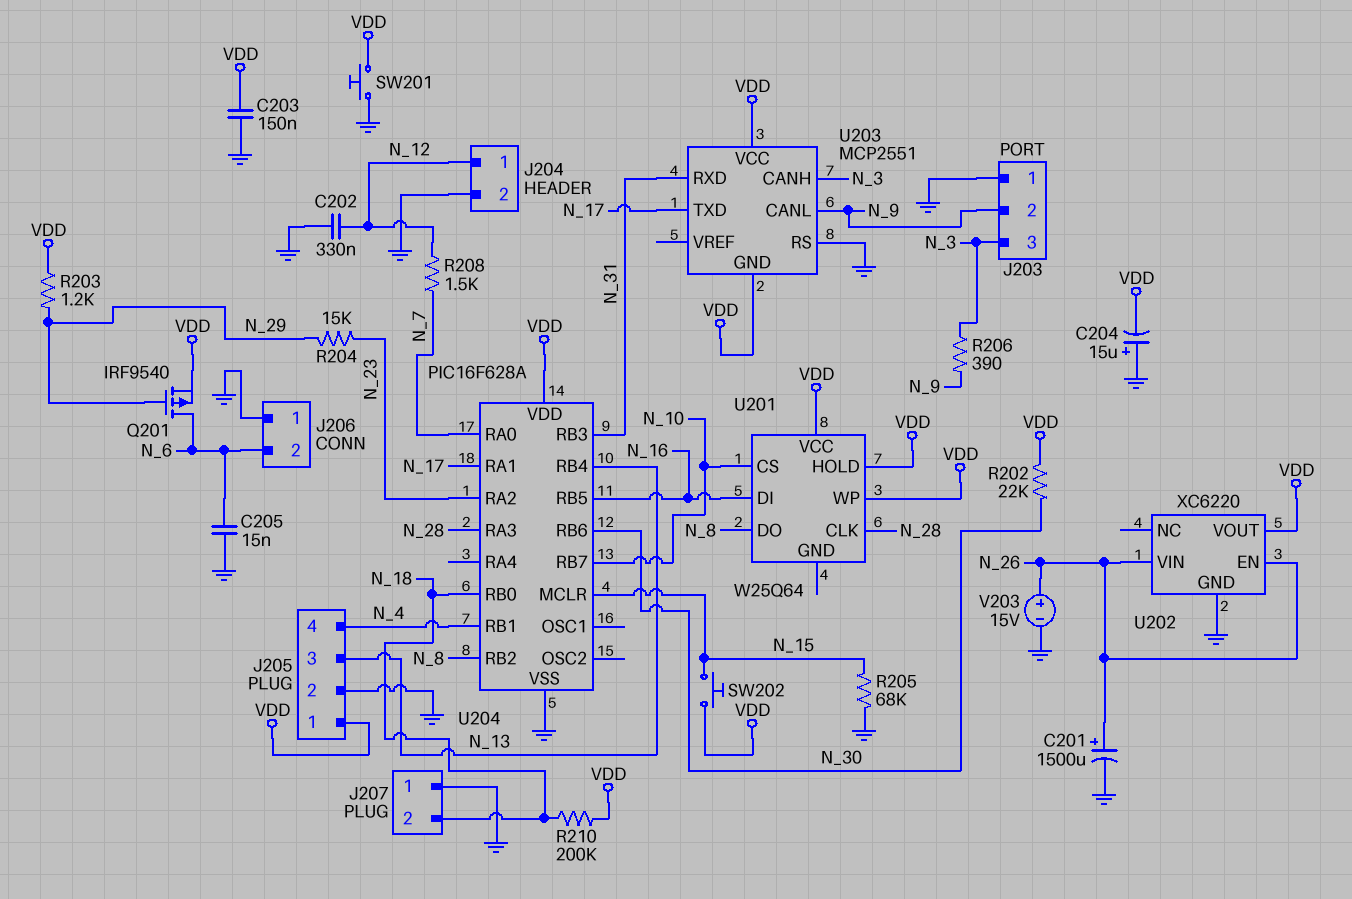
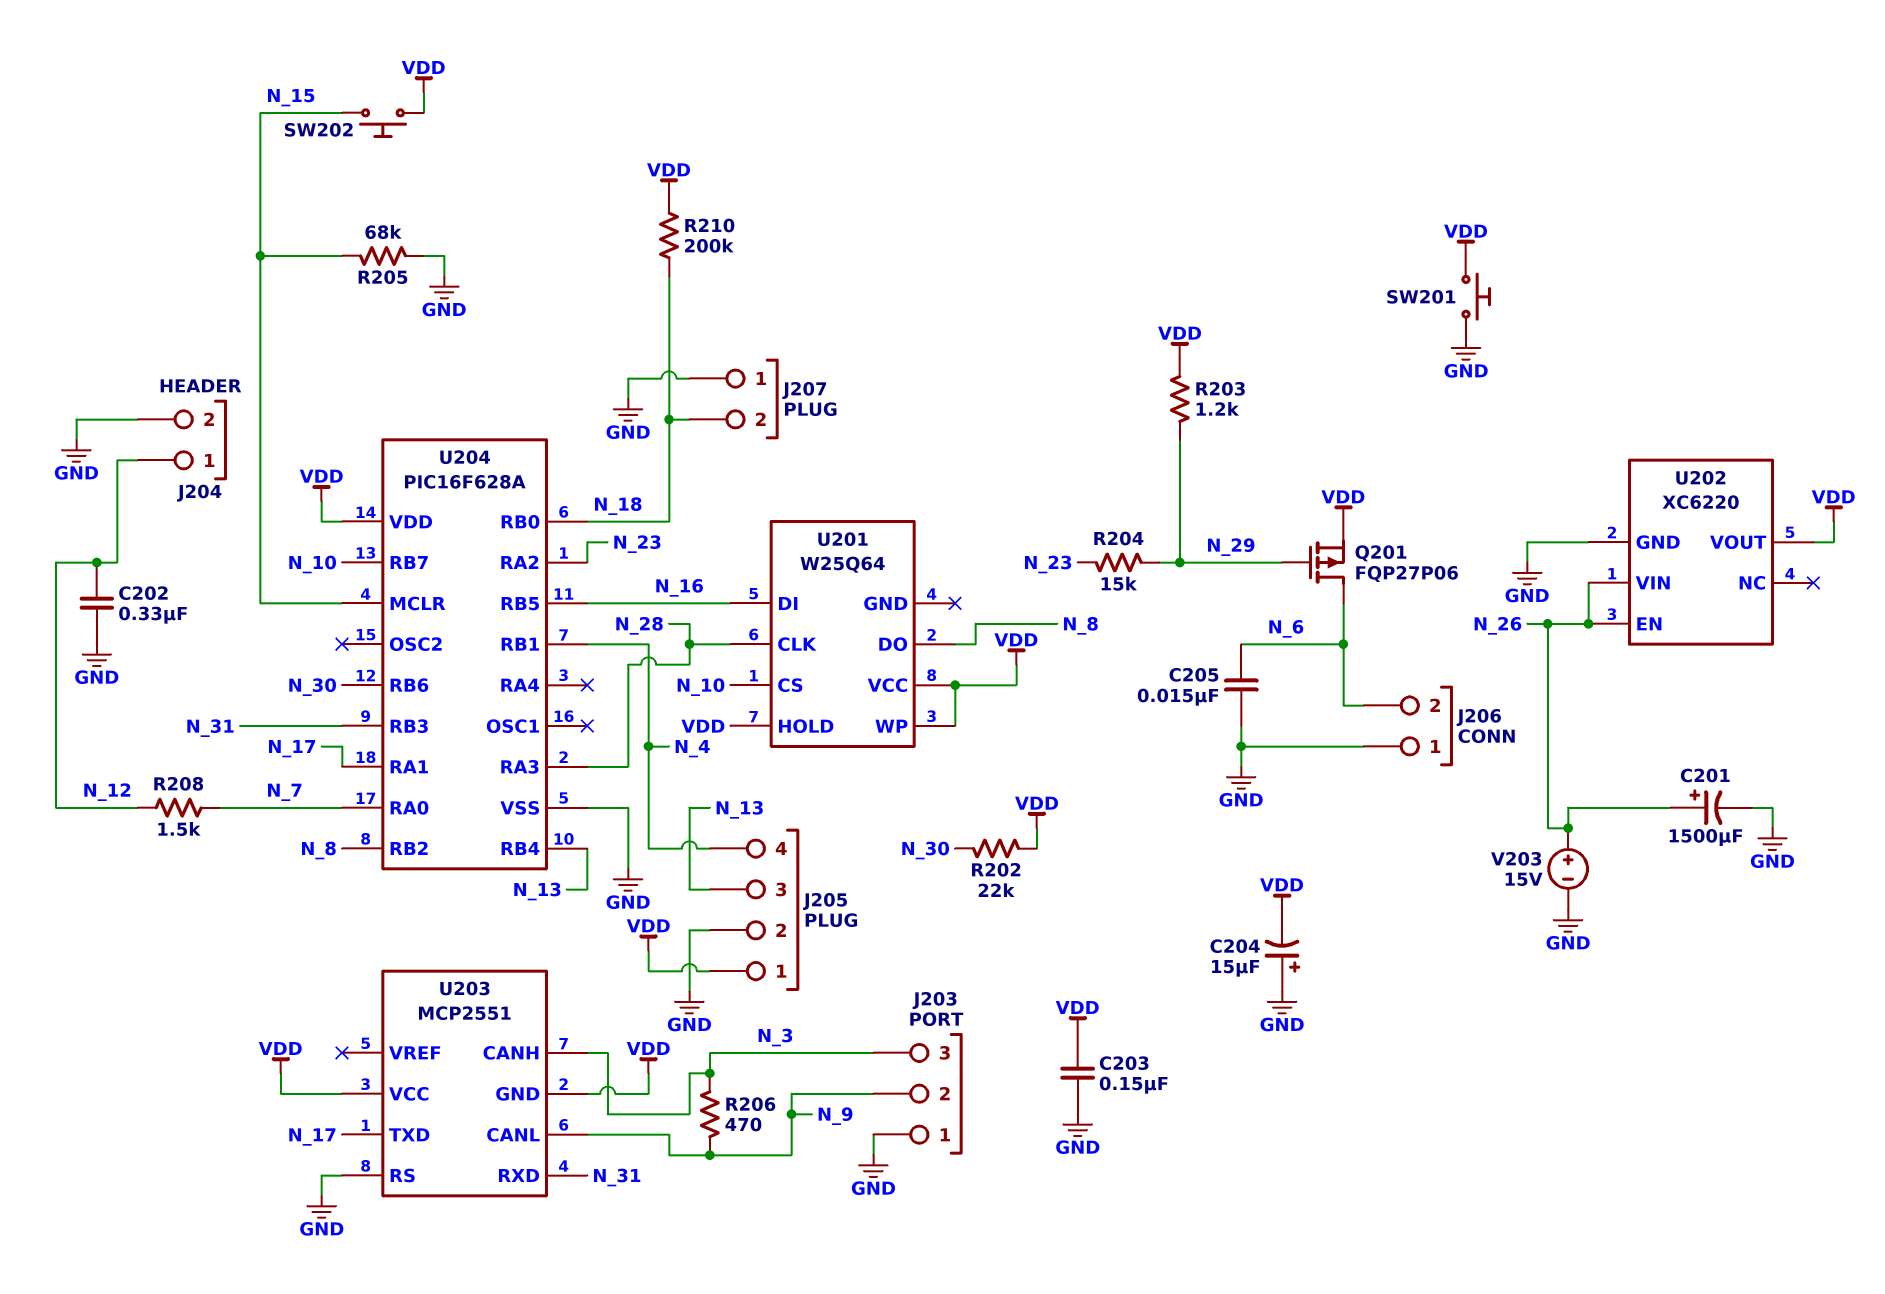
Q201: PMOS IRF9540 (G N_29, D N_6, S VDD) -> PMOS FQP27P06 (G N_29, D N_6, S VDD)
R206: 390 (N_3, N_9) -> 470 (N_3, N_9)

